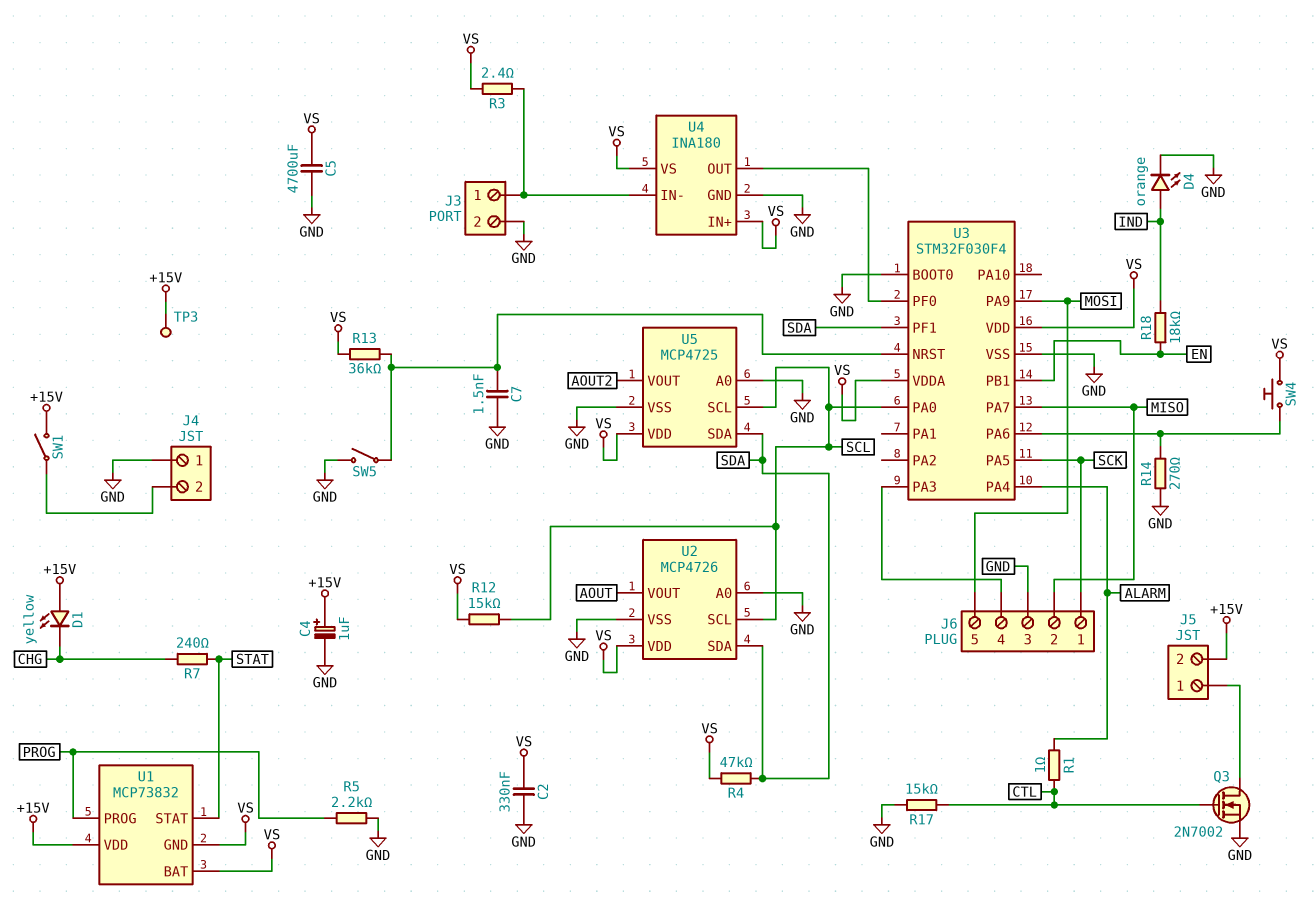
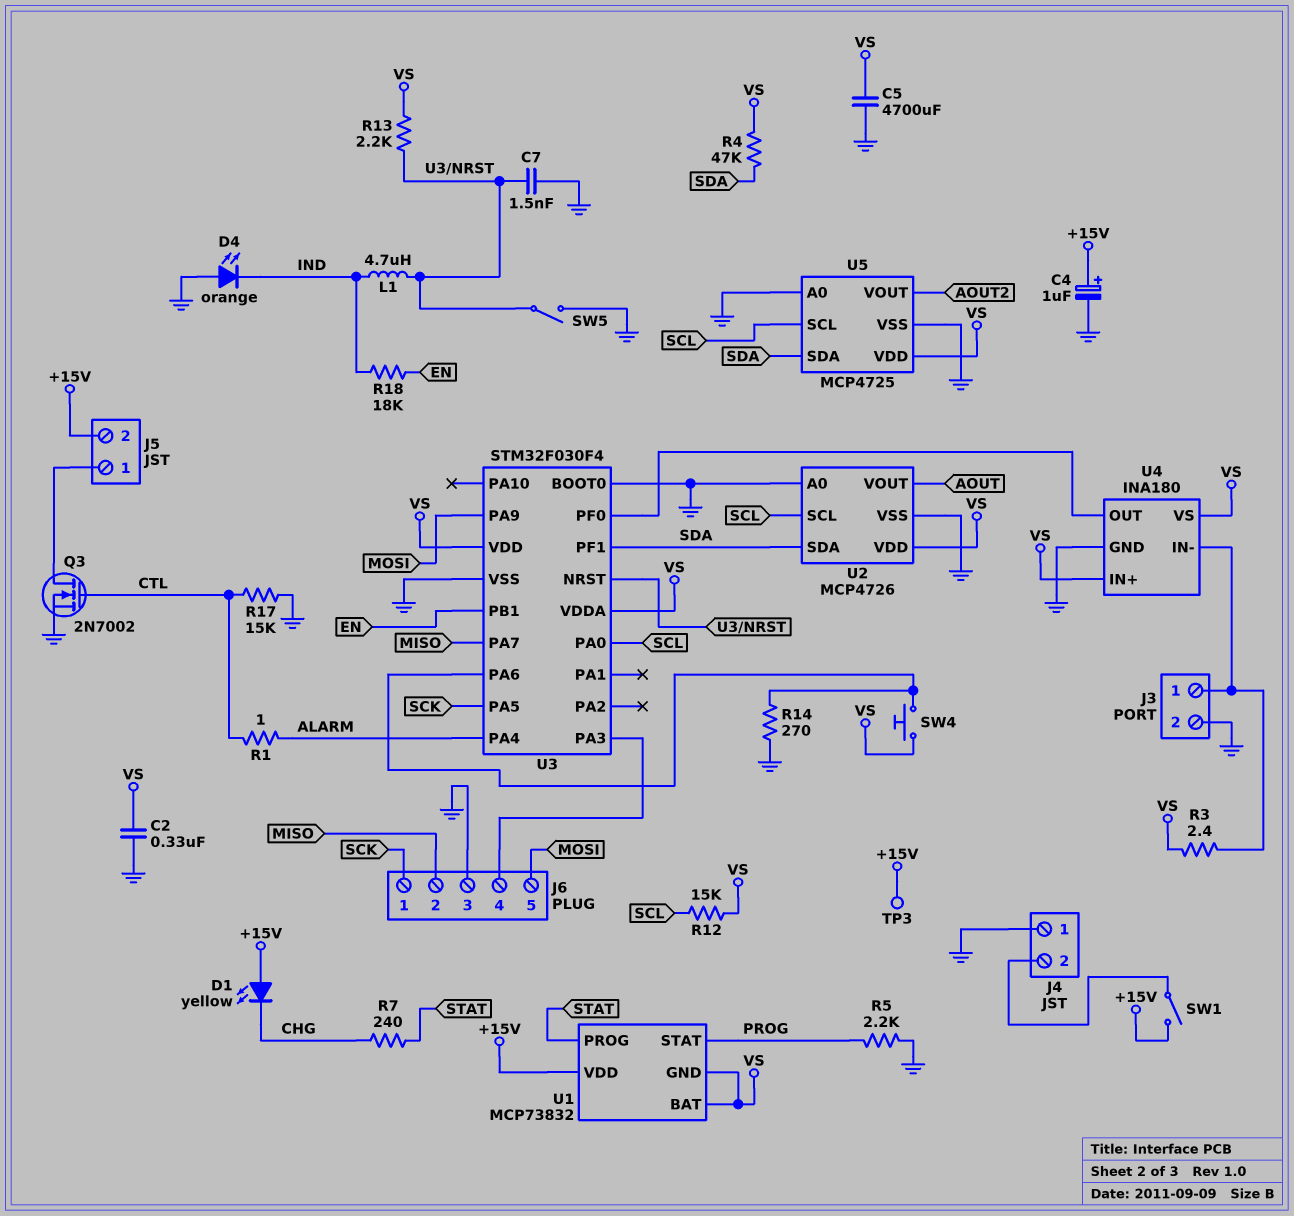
D4: LED orange (A IND, K GND) -> LED orange (A GND, K IND)
L1: none -> 4.7uH (IND, U3/NRST)
R13: 36k (U3/NRST, VS) -> 2.2k (U3/NRST, VS)
U1 pin PROG: PROG -> STAT
U1 pin STAT: STAT -> PROG

